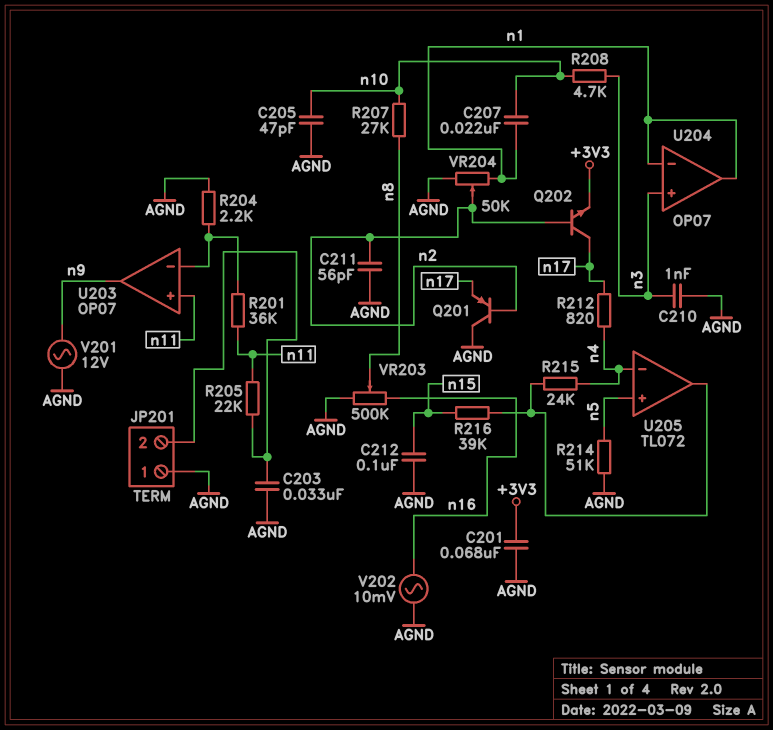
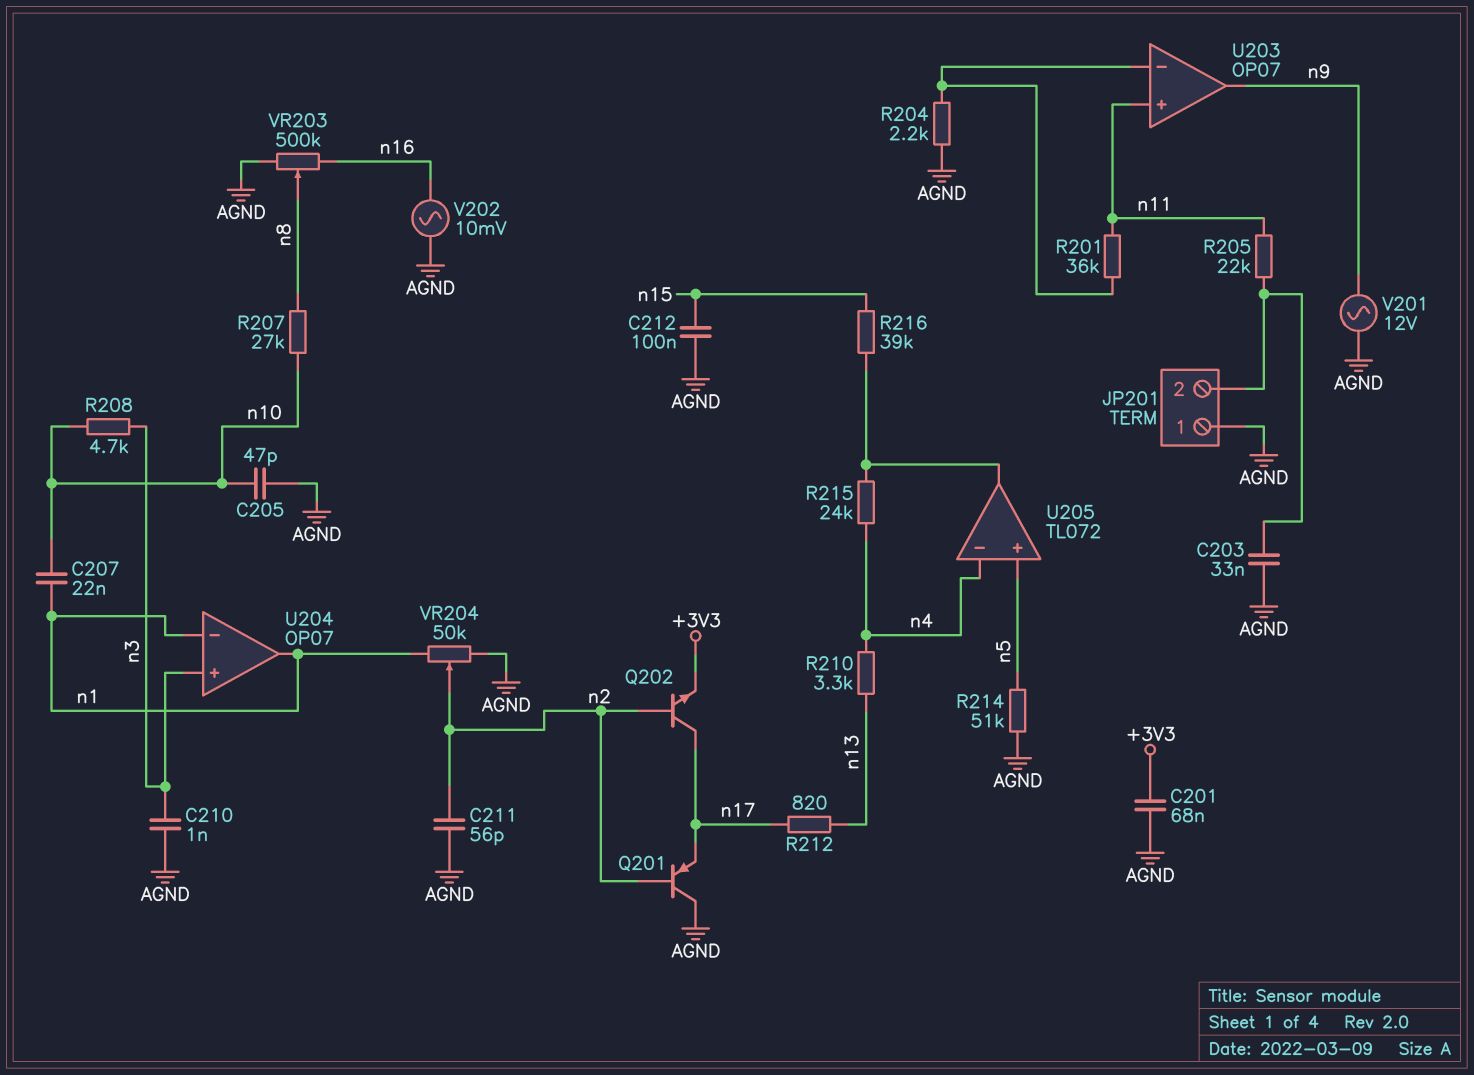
R210: none -> 3.3k (n4, n13)
R212: 820 (n4, n17) -> 820 (n13, n17)

